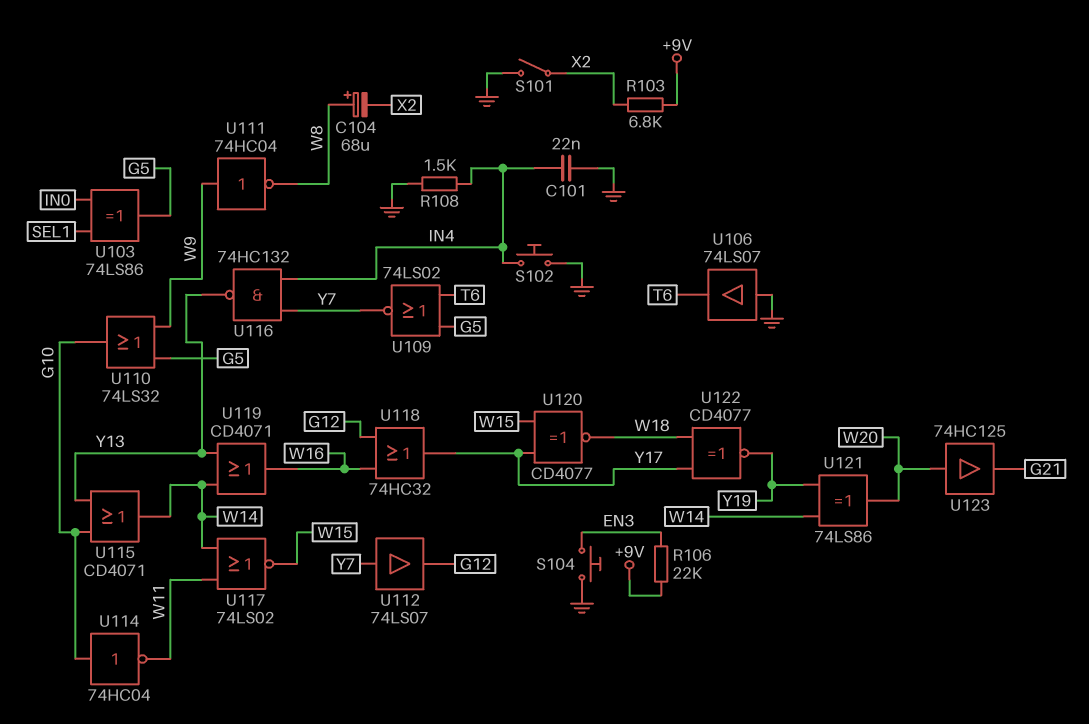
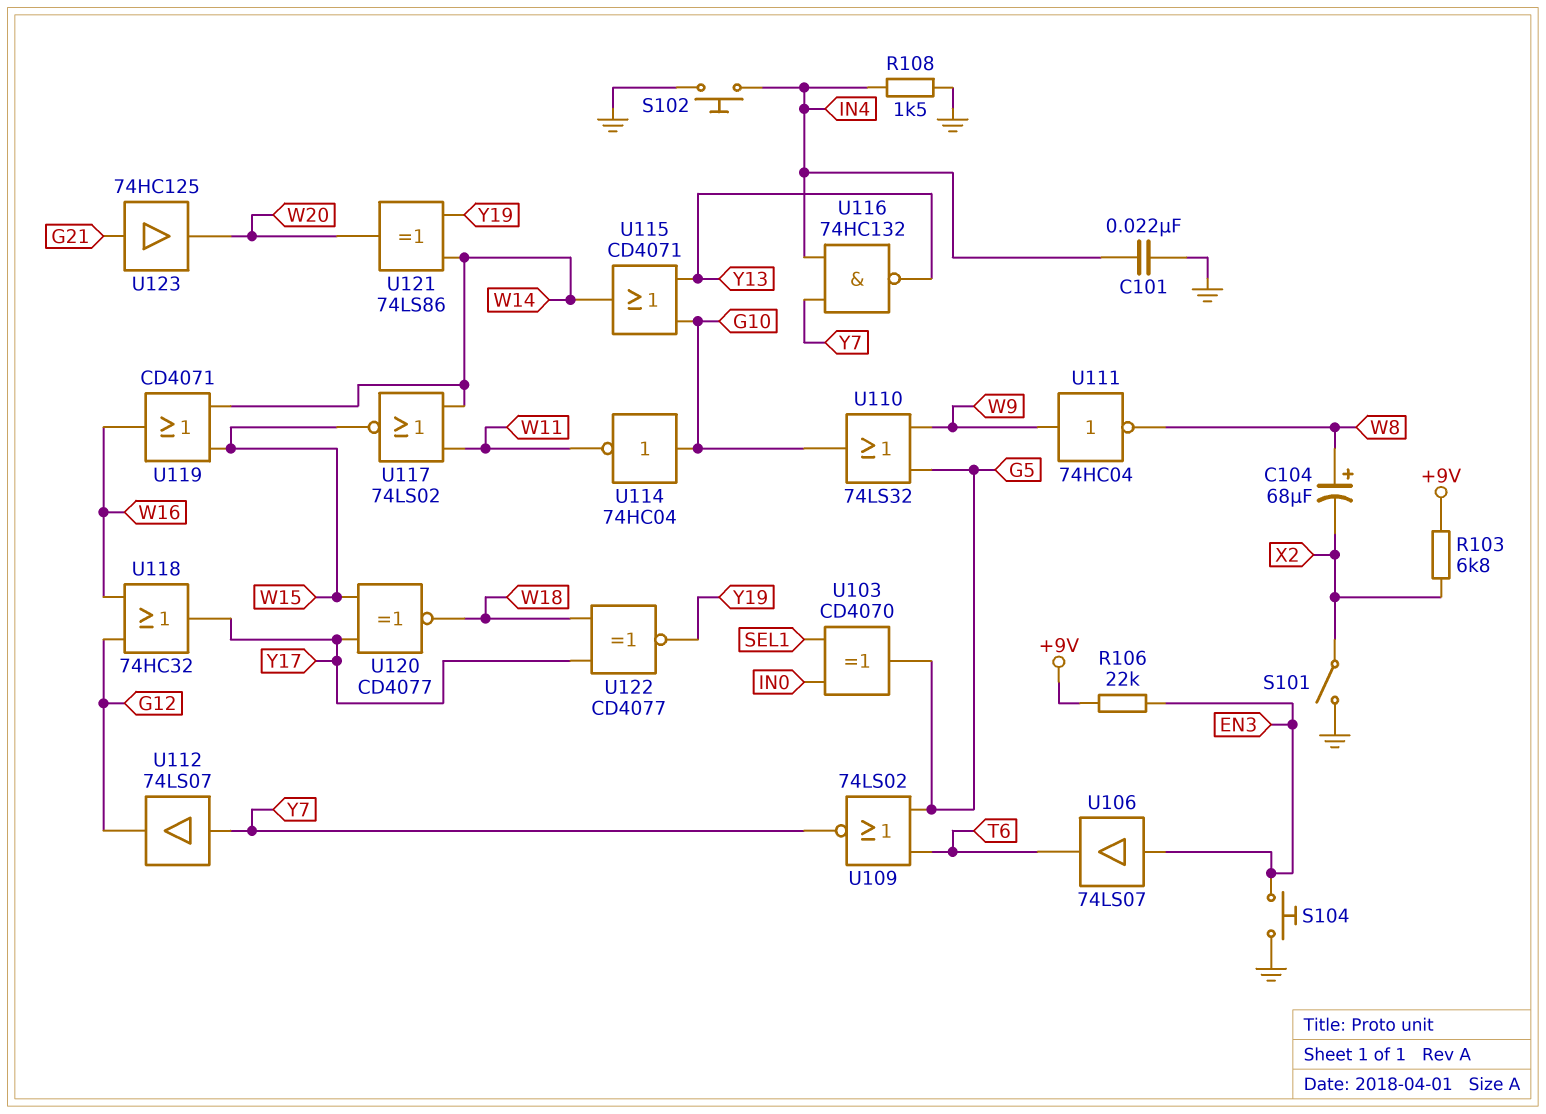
U103: XOR 74LS86 (in IN0, in SEL1, out G5) -> XOR CD4070 (in IN0, in SEL1, out G5)
U106: buffer 74LS07 (in GND, out T6) -> buffer 74LS07 (in EN3, out T6)
U119: OR CD4071 (in W14, in Y13, out W16) -> OR CD4071 (in W14, in W15, out W16)
U123: buffer 74HC125 (in W20, out G21) -> buffer 74HC125 (in G21, out W20)

